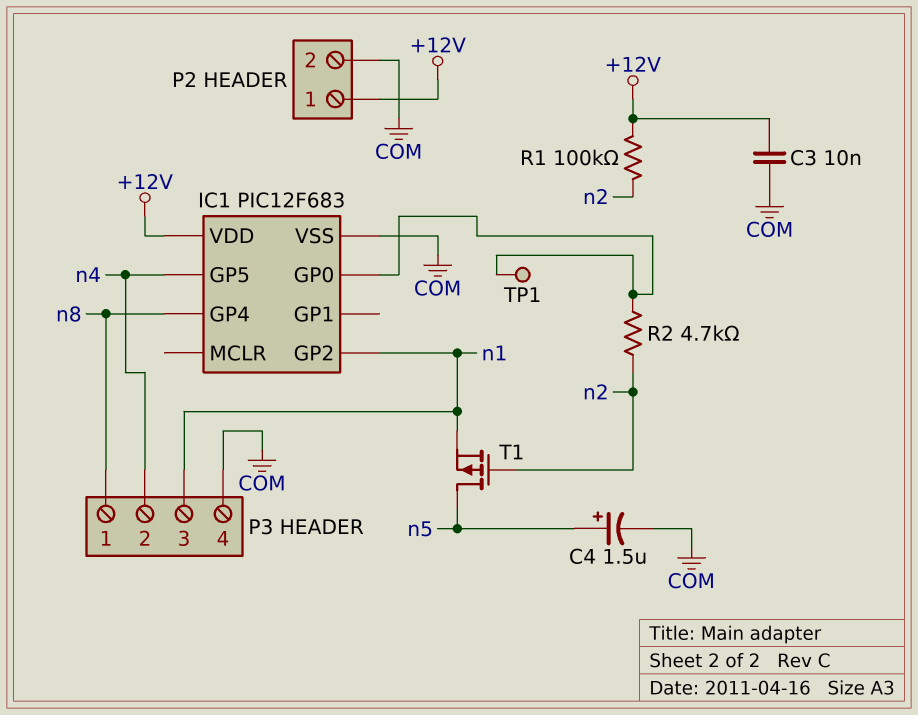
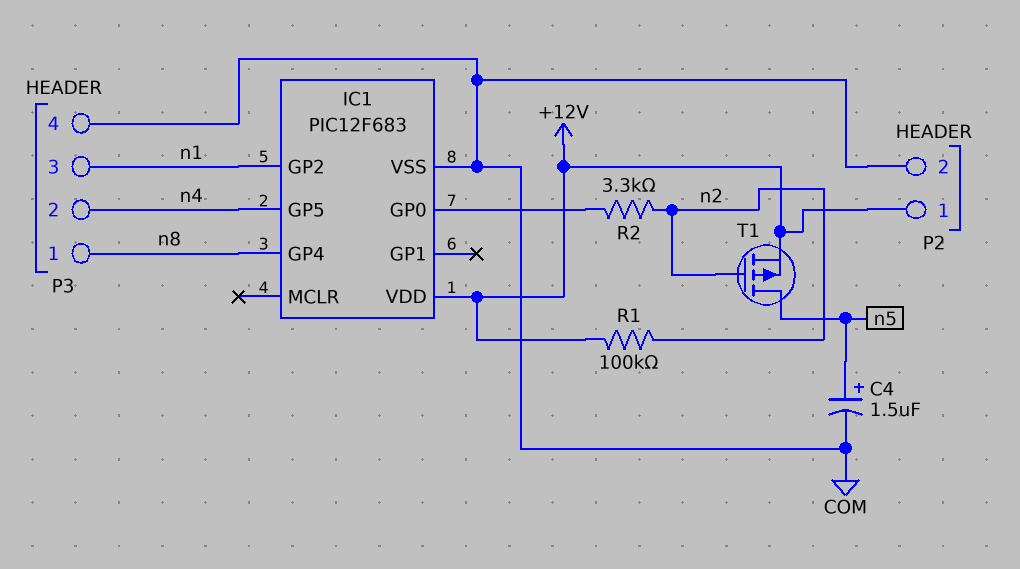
C3: 10nF (+12V, COM) -> none
R2: 4.7k (IC1/GP0, n2) -> 3.3k (IC1/GP0, n2)
T1: PMOS (G n2, D n5, S n1) -> PMOS (G n2, D n5, S +12V)
TP1: test point (IC1/GP0) -> none

